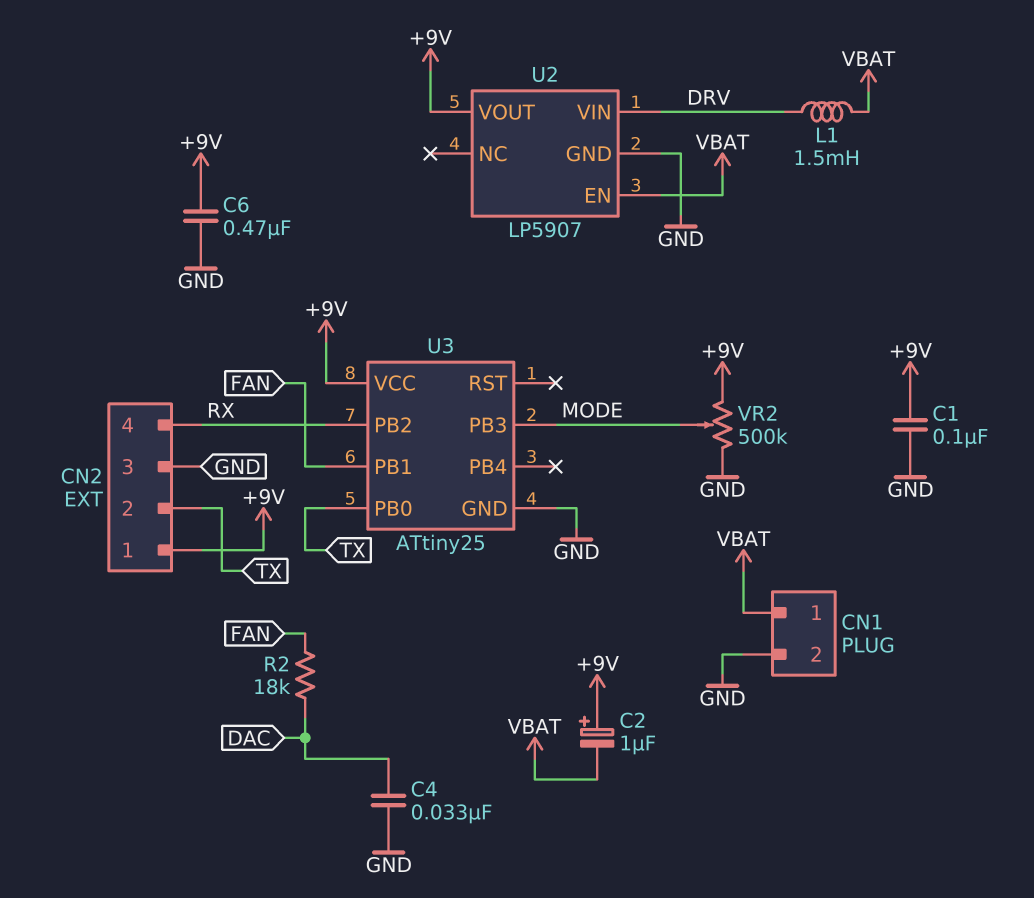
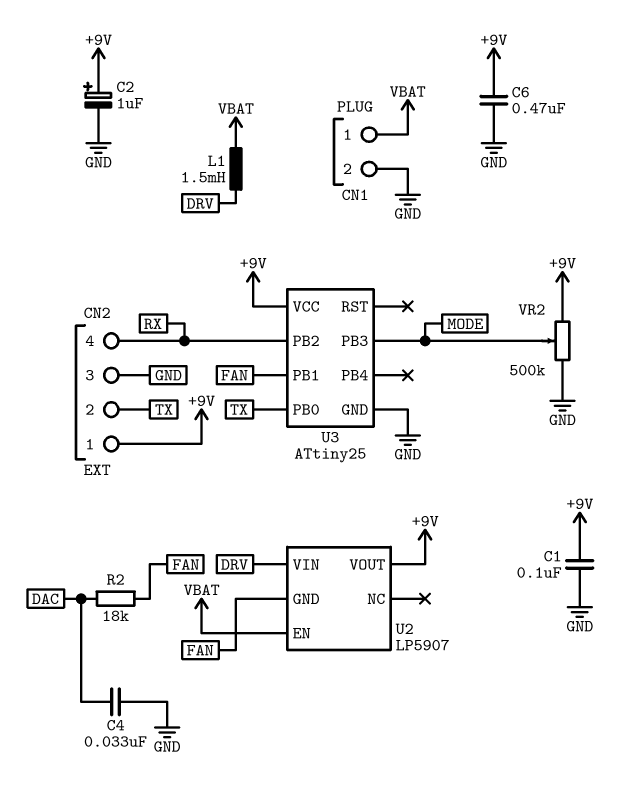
C2: 1uF (plus +9V, minus VBAT) -> 1uF (plus +9V, minus GND)
U2 pin GND: GND -> FAN

